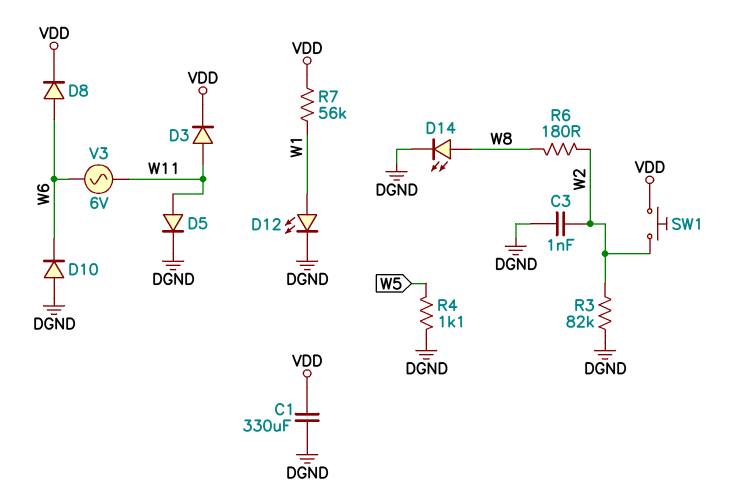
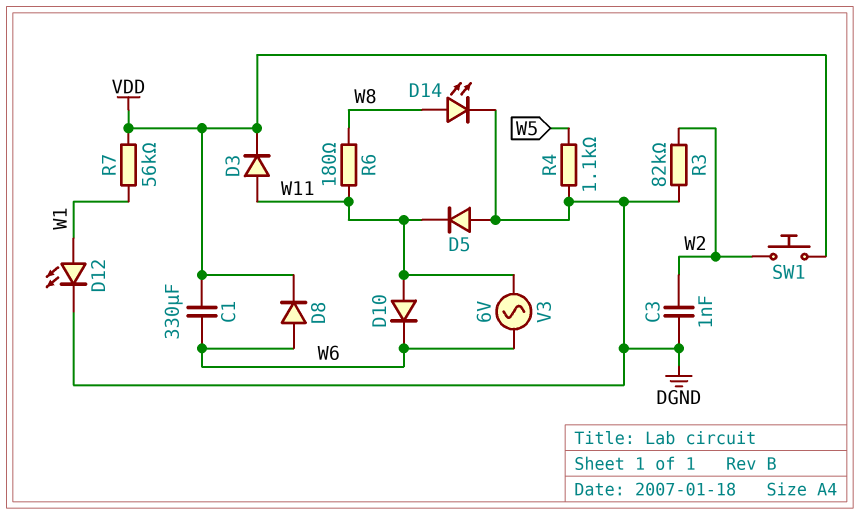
C1: 330uF (DGND, VDD) -> 330uF (VDD, W6)
D5: diode (A W11, K DGND) -> diode (A DGND, K W11)
D10: diode (A DGND, K W6) -> diode (A W11, K W6)
R6: 180 (W2, W8) -> 180 (W8, W11)

